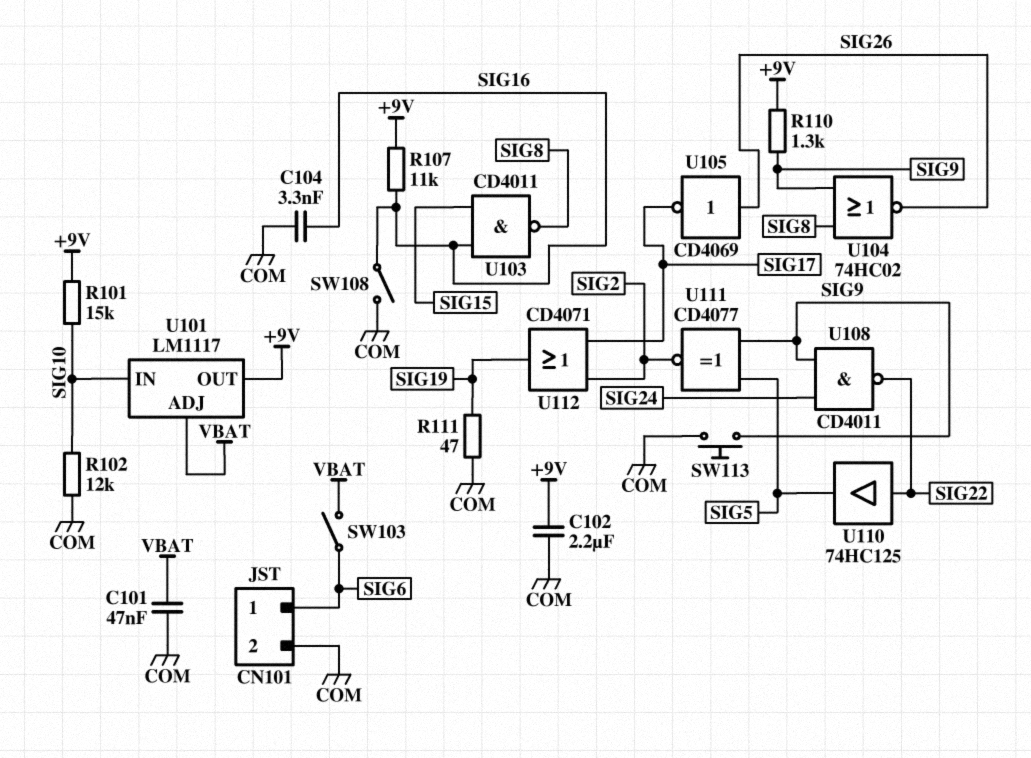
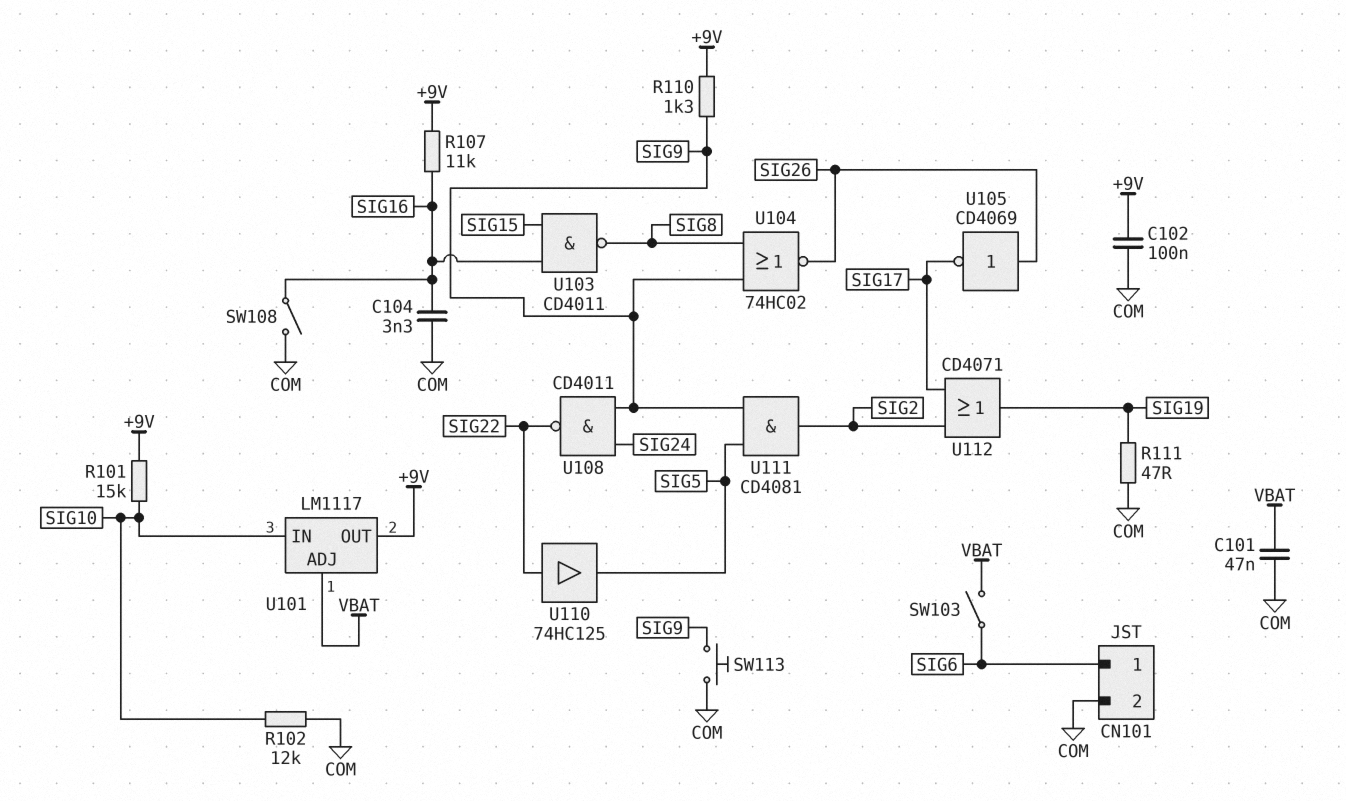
C102: 2.2uF (+9V, COM) -> 100nF (+9V, COM)
U111: XNOR CD4077 (in SIG5, in SIG9, out SIG2) -> AND CD4081 (in SIG5, in SIG9, out SIG2)

